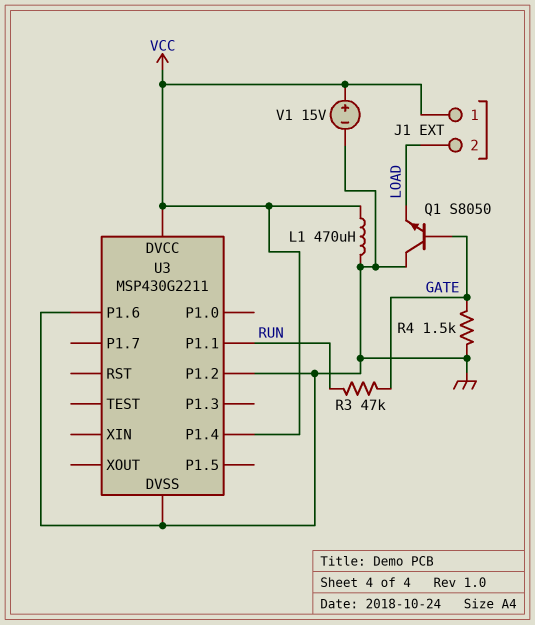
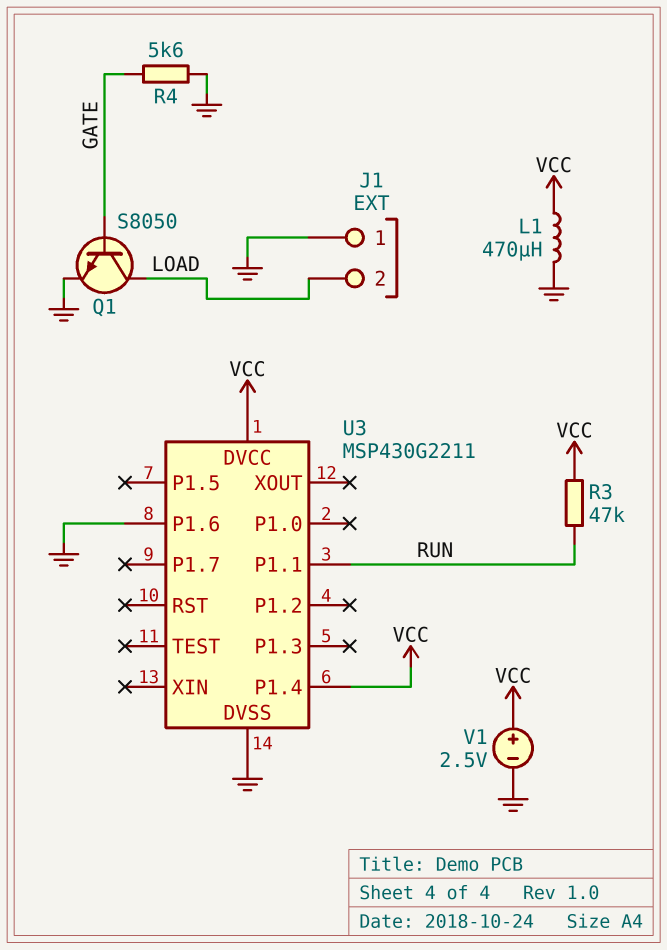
J1 pin 1: VCC -> GND
Q1: NPN S8050 (B GATE, C GND, E LOAD) -> NPN S8050 (B GATE, C LOAD, E GND)
R3: 47k (GATE, RUN) -> 47k (RUN, VCC)
R4: 1.5k (GATE, GND) -> 5.6k (GATE, GND)
U3 pin P1.2: GND -> none
V1: 15V (plus VCC, minus GND) -> 2.5V (plus VCC, minus GND)

